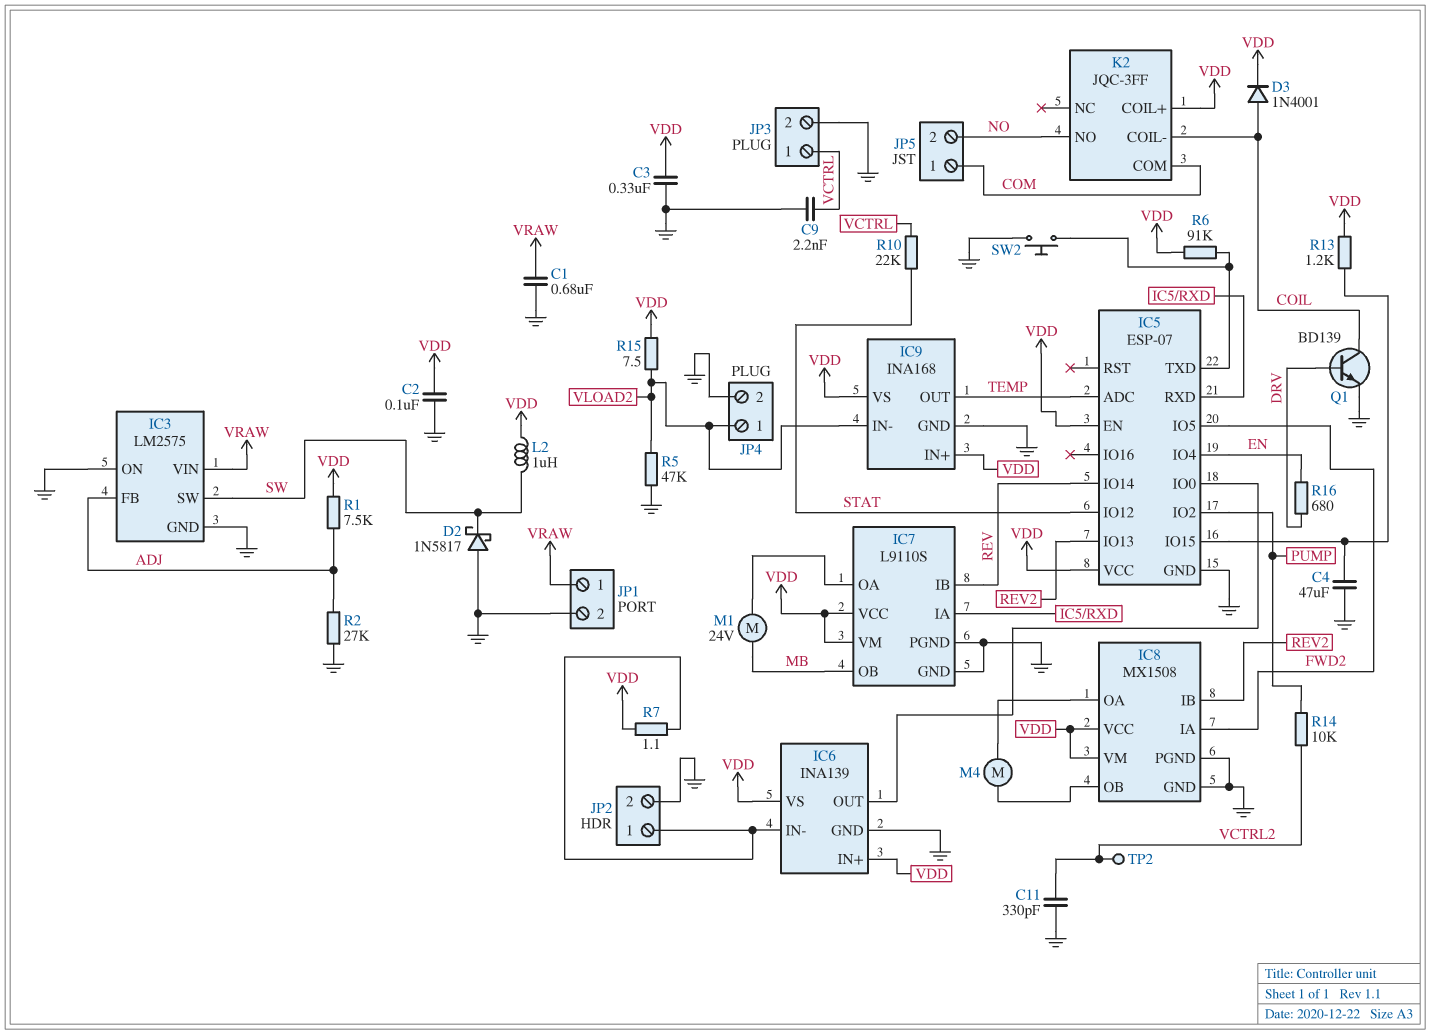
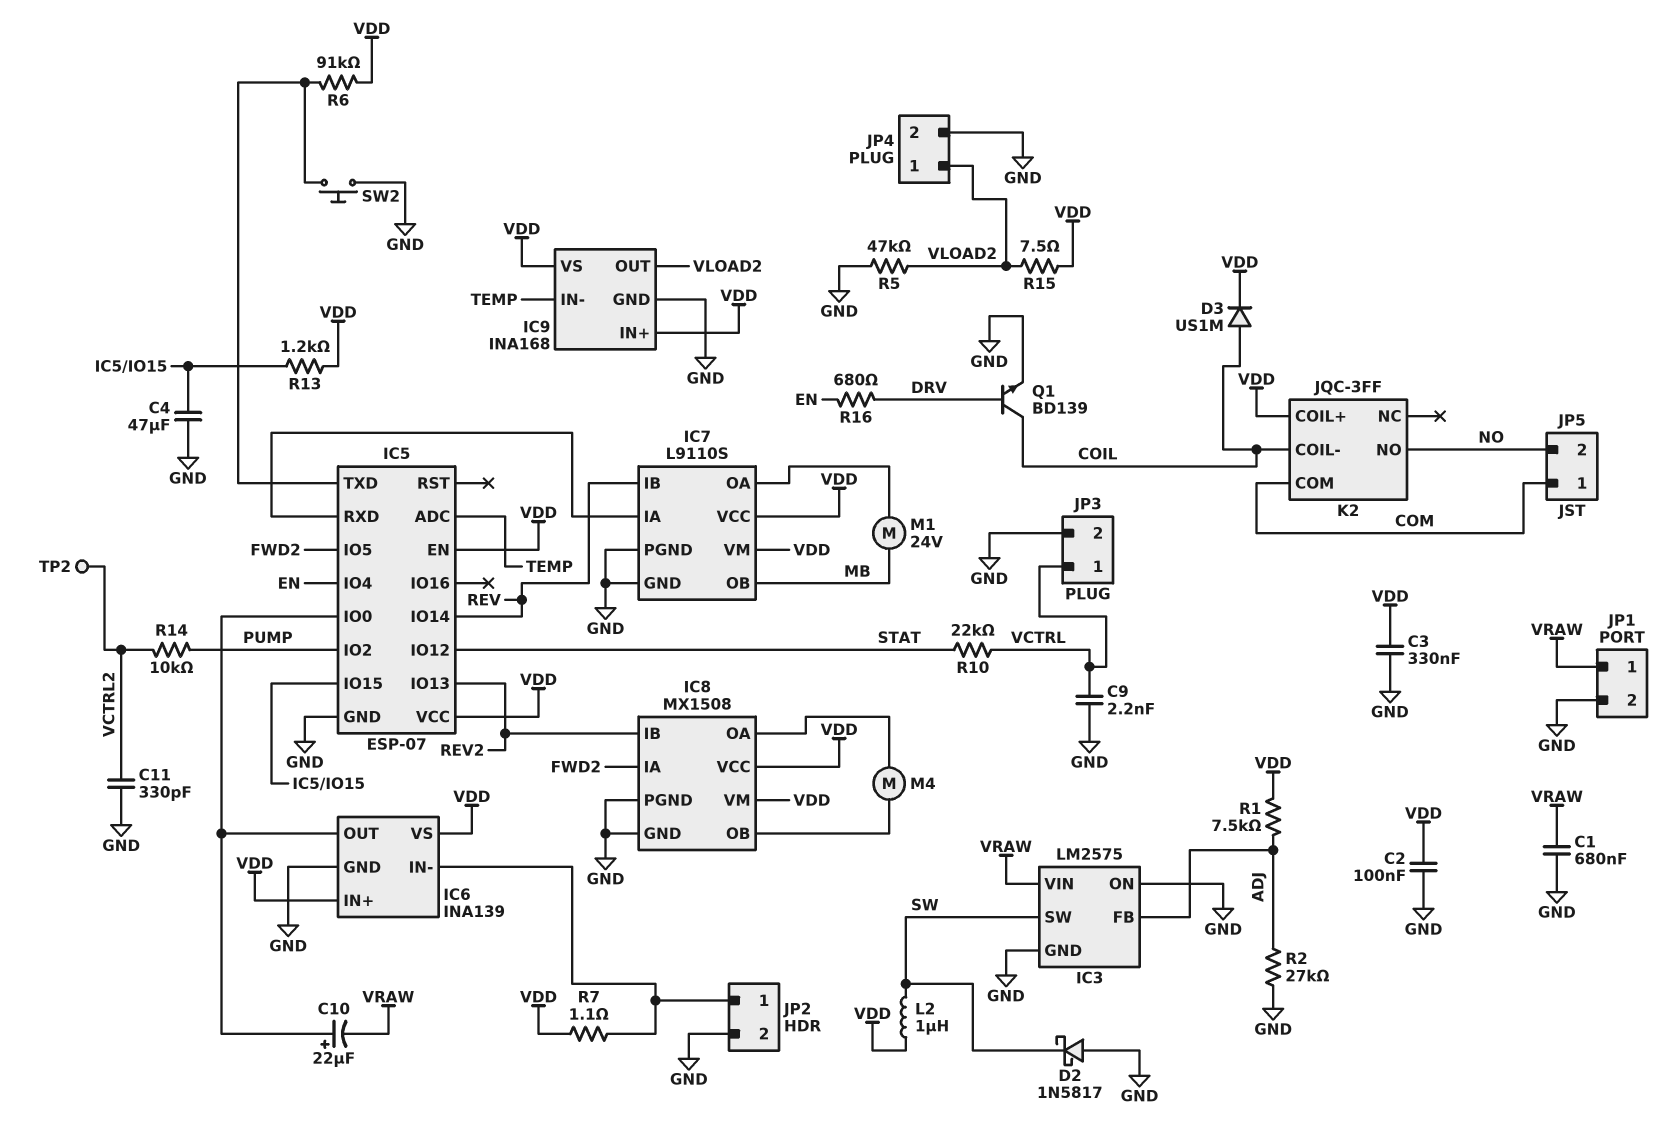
C10: none -> 22uF (plus IC5/IO0, minus VRAW)
D3: diode 1N4001 (A COIL, K VDD) -> diode US1M (A COIL, K VDD)
IC9 pin IN-: VLOAD2 -> TEMP
IC9 pin OUT: TEMP -> VLOAD2

